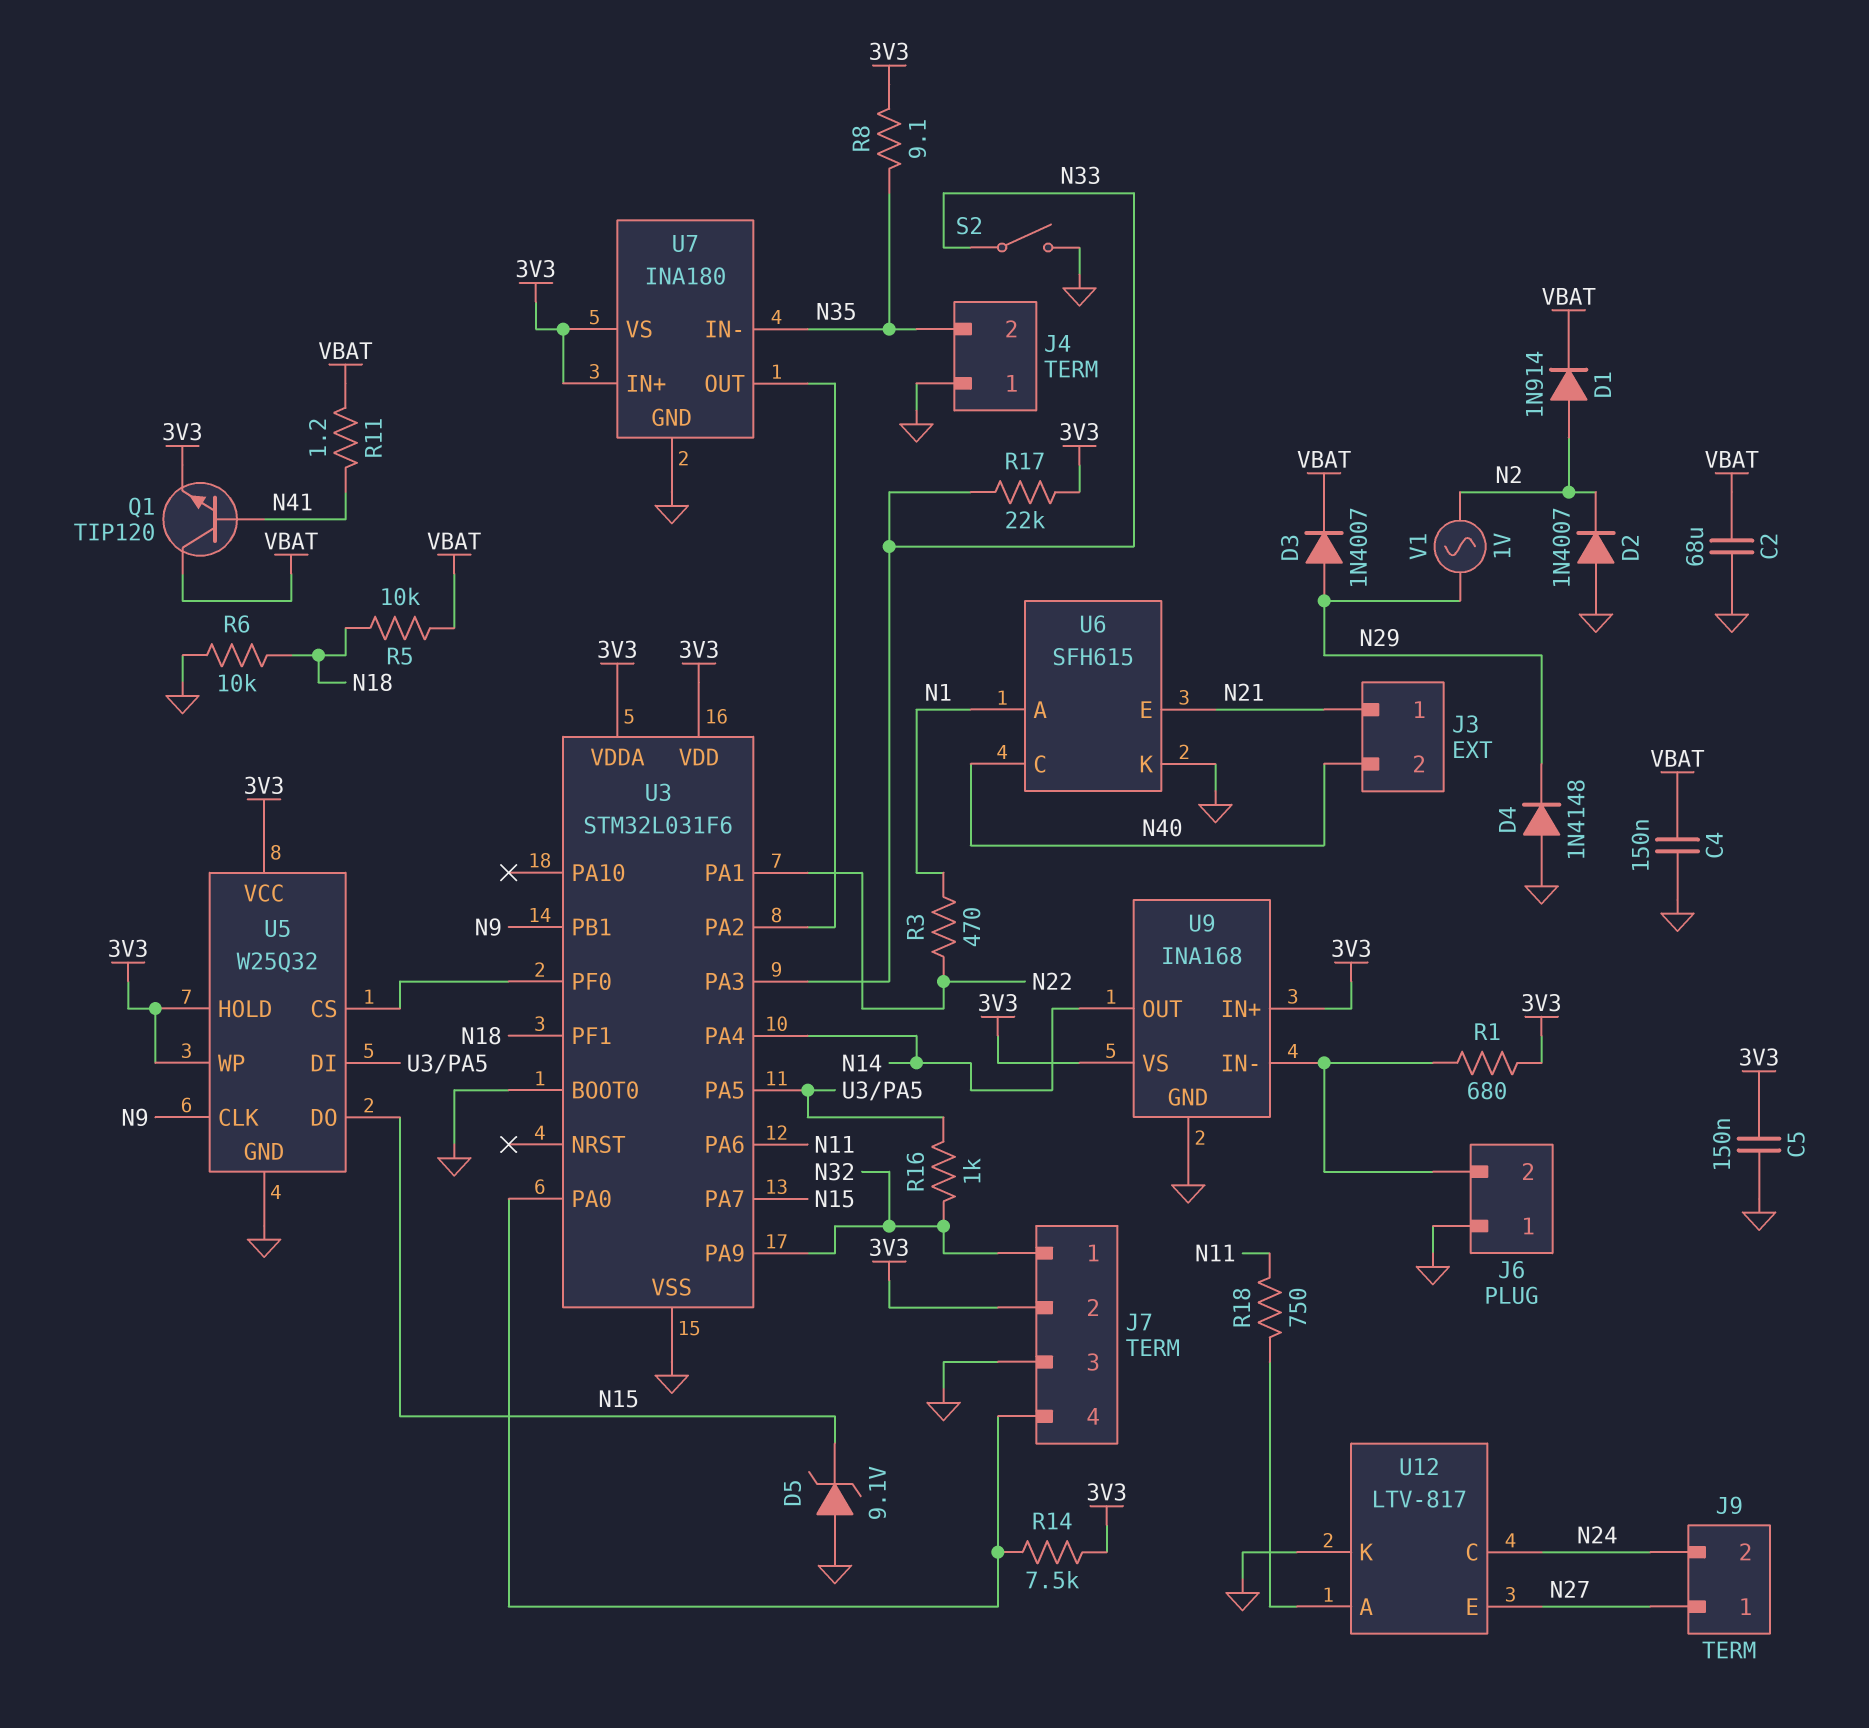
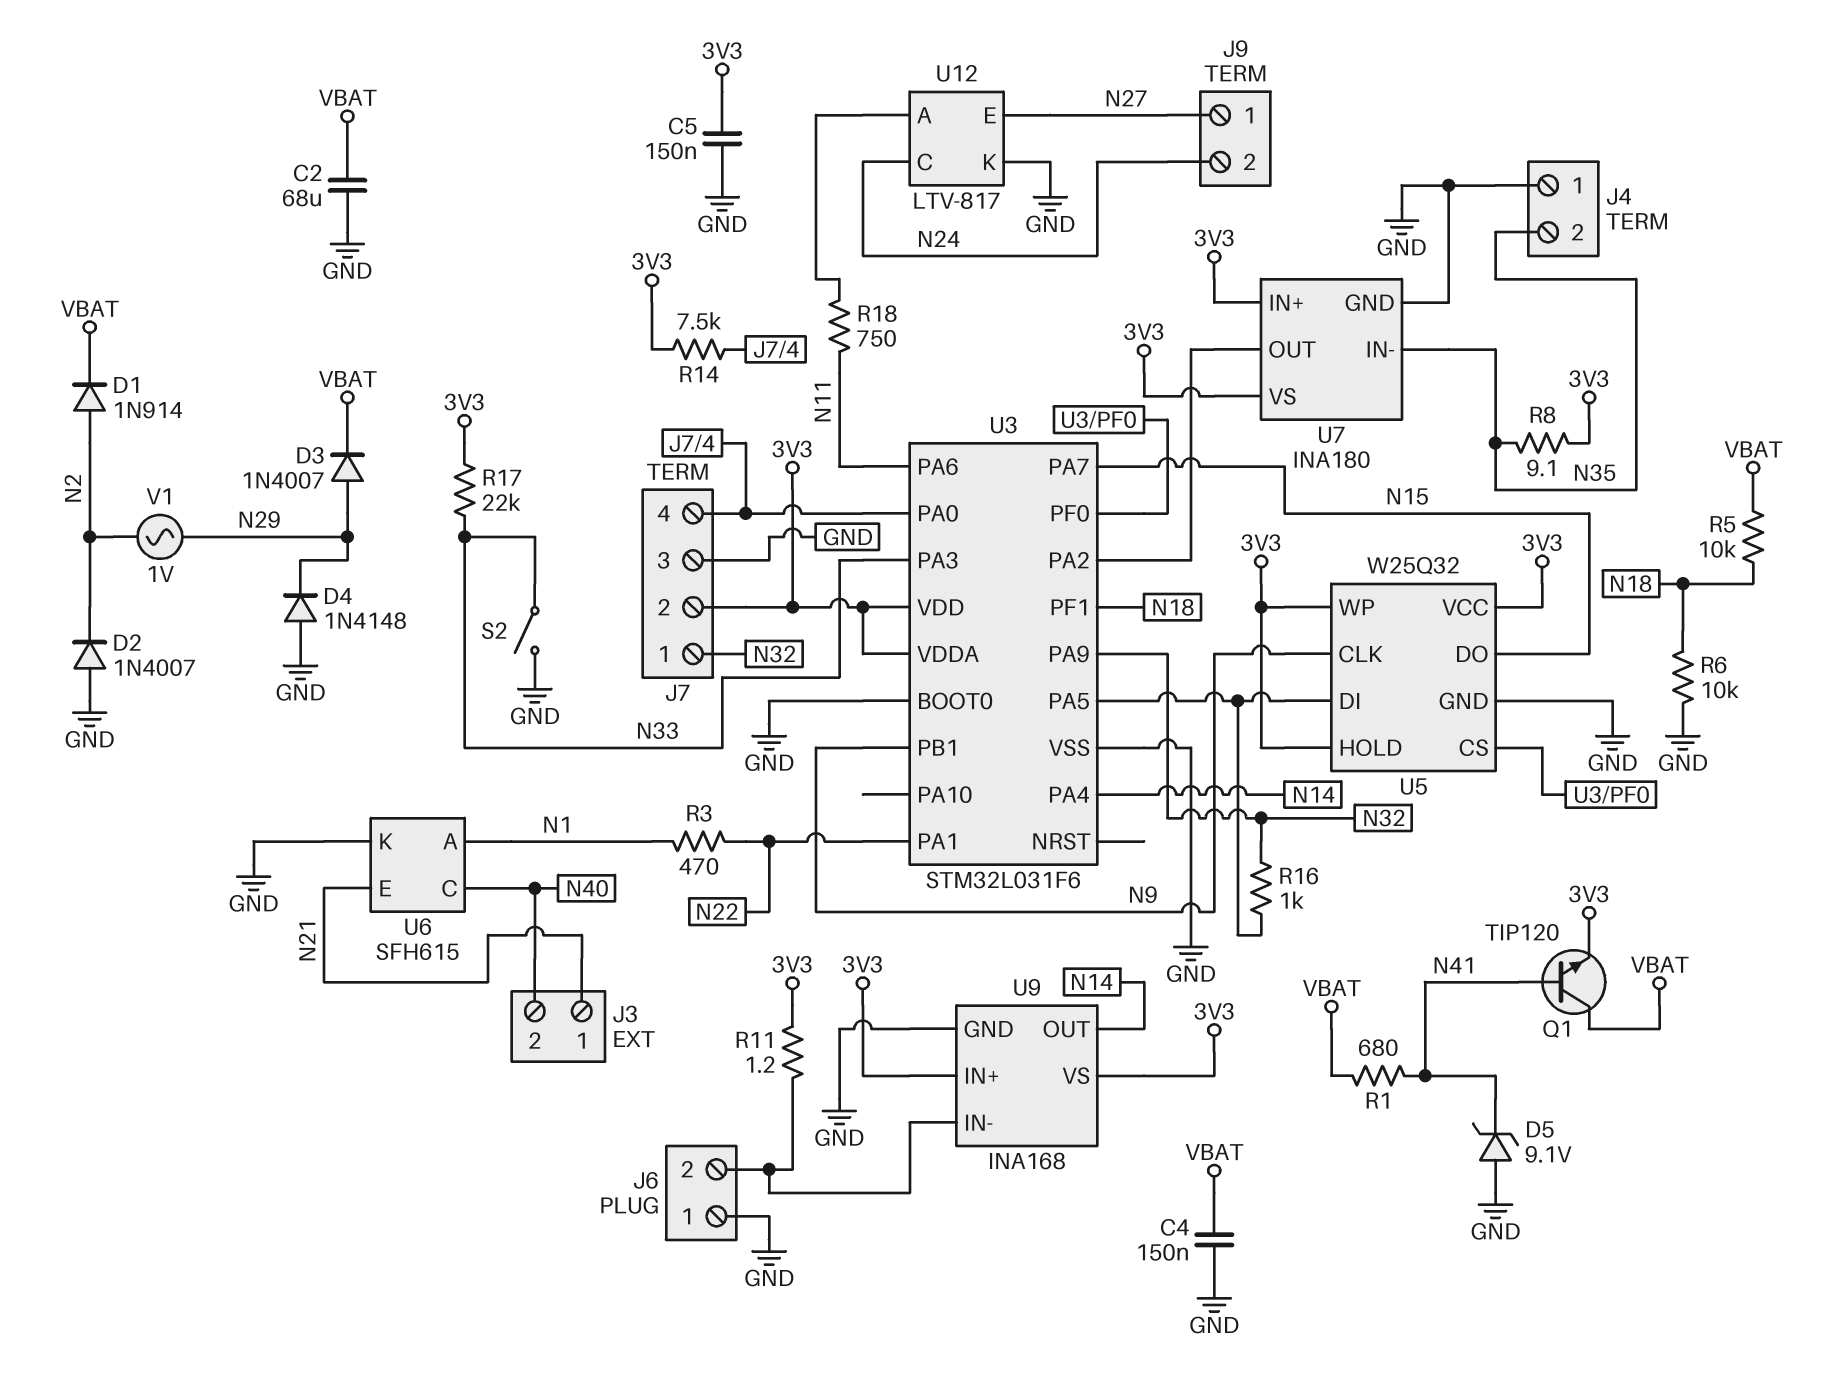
D5: zener 9.1V (A GND, K N15) -> zener 9.1V (A GND, K N41)
R1: 680 (3V3, J6/2) -> 680 (N41, VBAT)
R11: 1.2 (N41, VBAT) -> 1.2 (3V3, J6/2)

